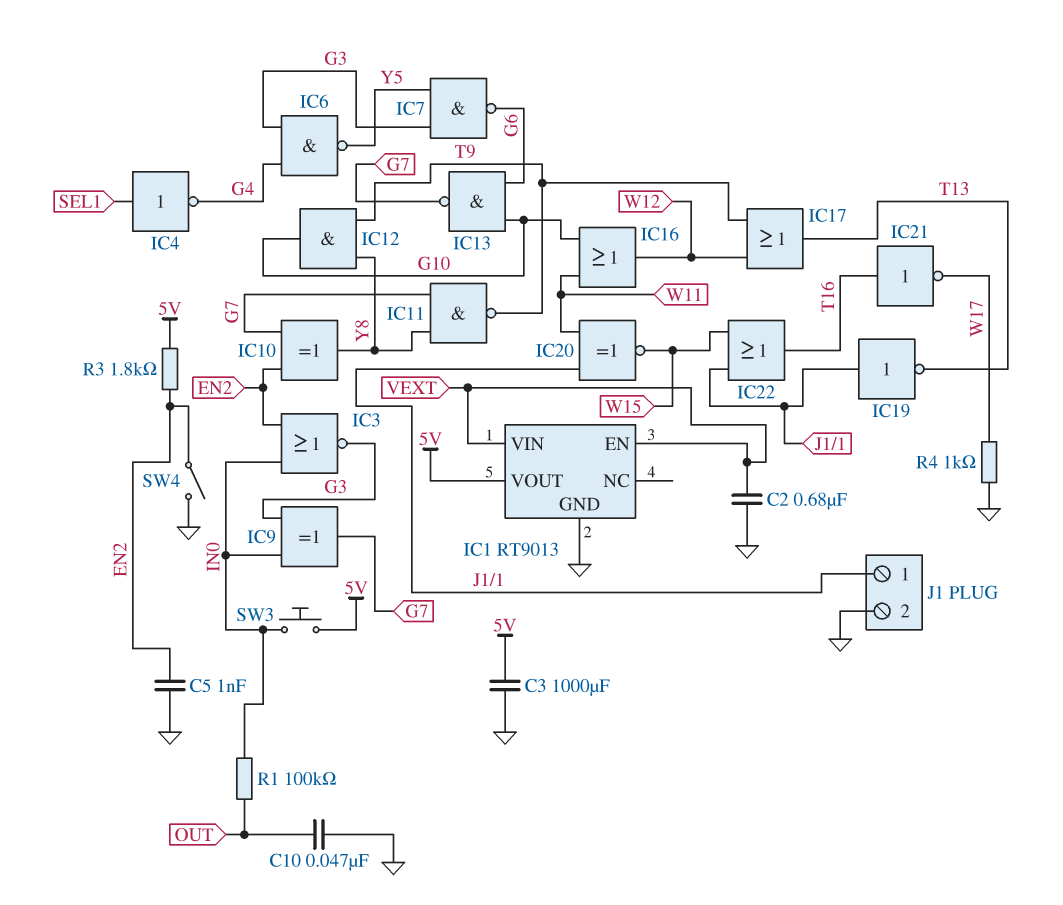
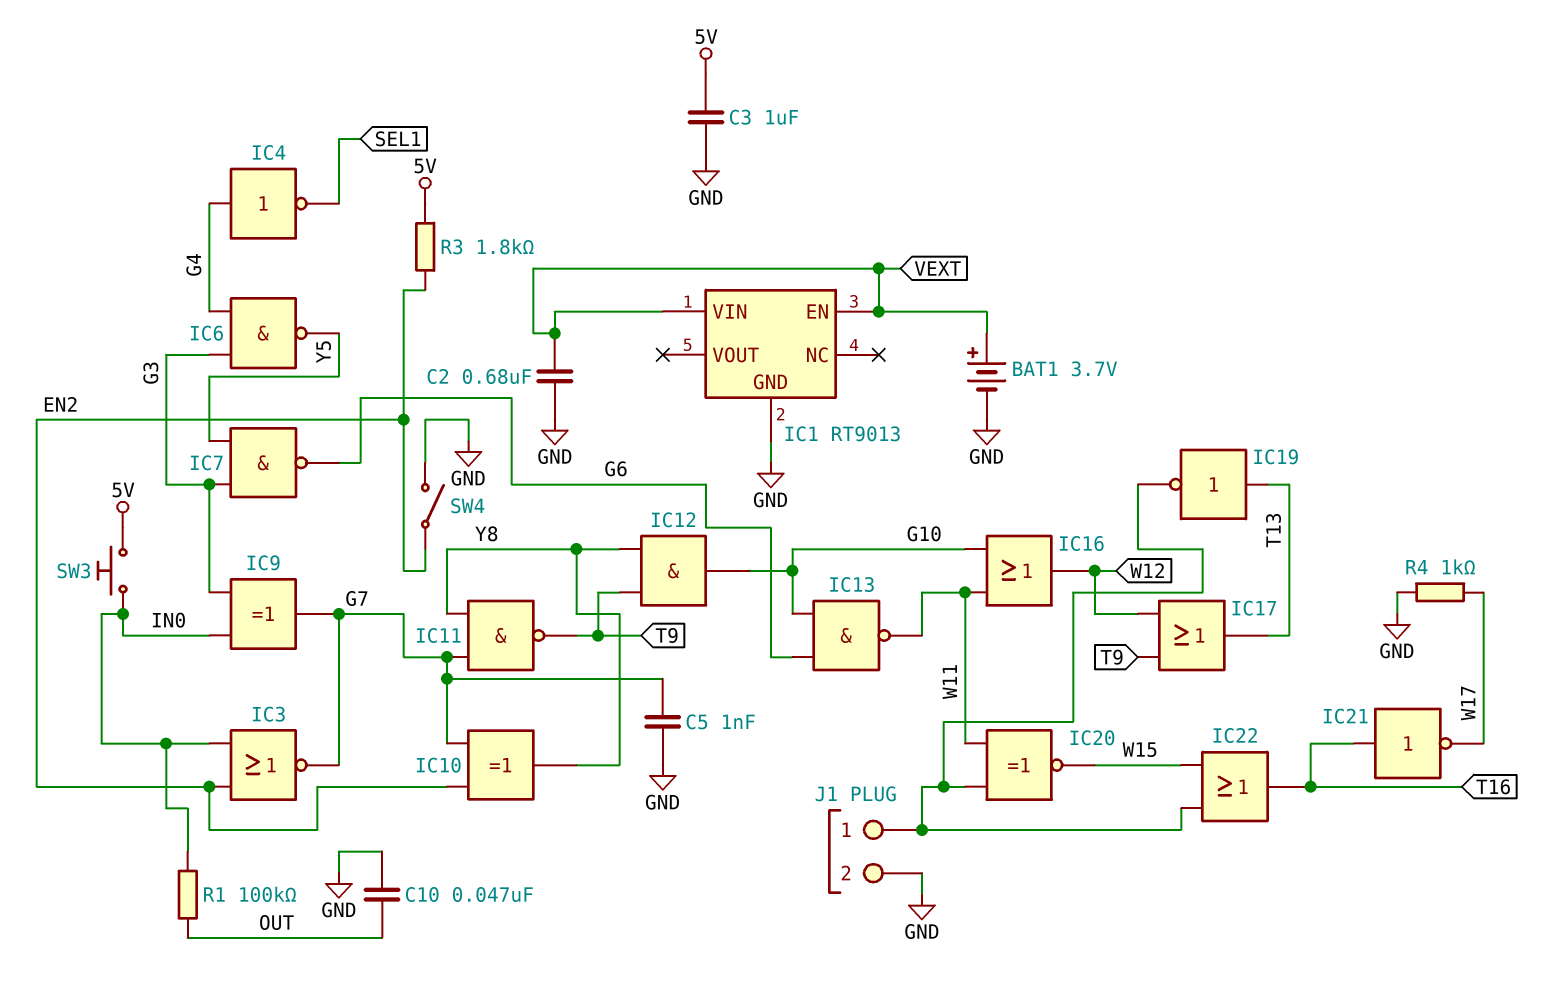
BAT1: none -> 3.7V (plus VEXT, minus GND)
C3: 1000uF (5V, GND) -> 1uF (5V, GND)
C5: 1nF (EN2, GND) -> 1nF (G7, GND)
IC1 pin VOUT: 5V -> none
IC3: NOR (in EN2, in IN0, out G3) -> NOR (in EN2, in IN0, out G7)
IC4: NOT (in SEL1, out G4) -> NOT (in G4, out SEL1)
IC13: NAND (in G6, in G10, out G7) -> NAND (in G6, in G10, out W11)
IC19: NOT (in J1/1, out T13) -> NOT (in T13, out J1/1)

